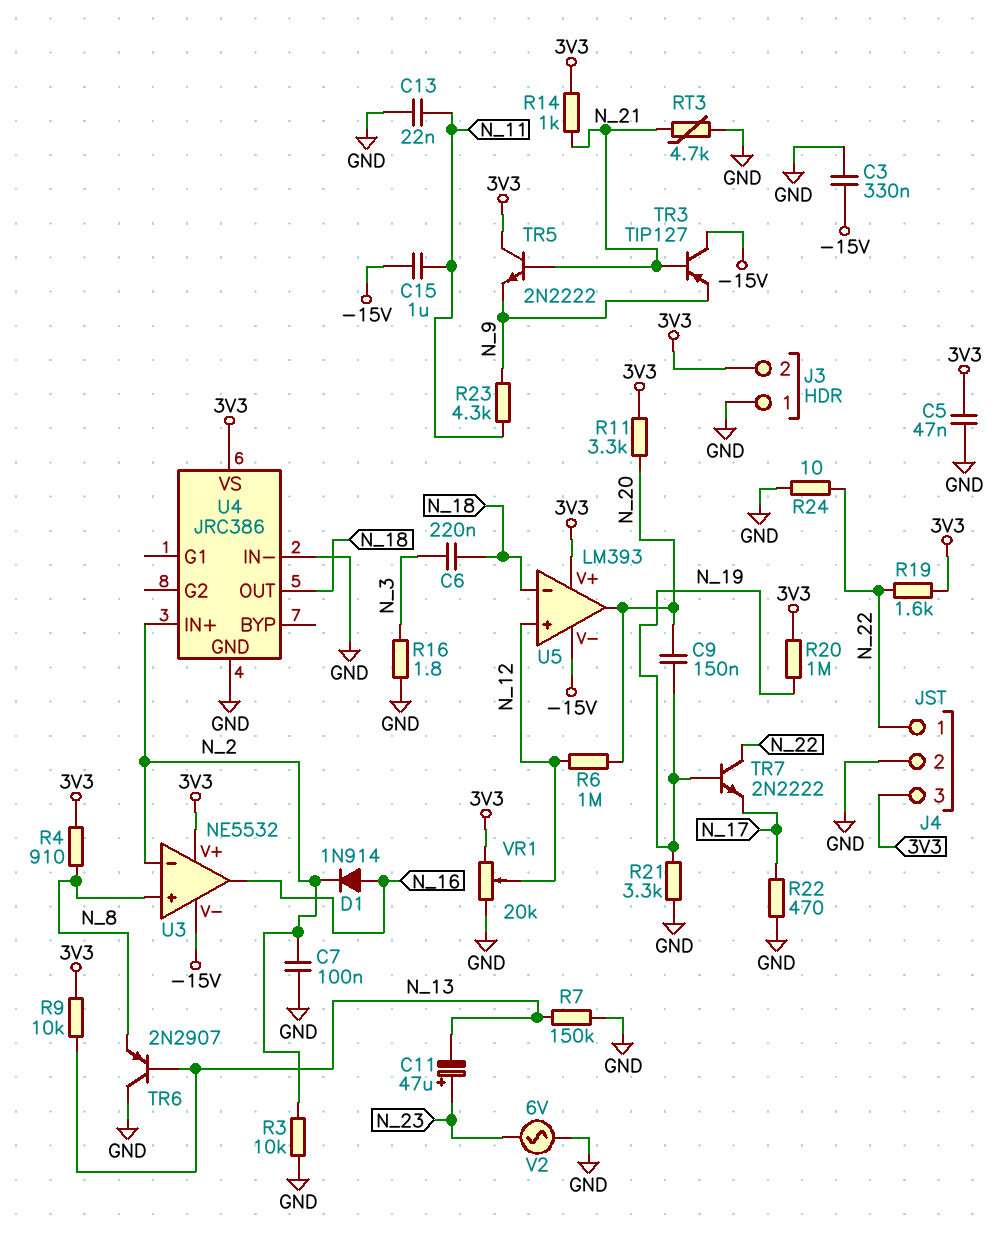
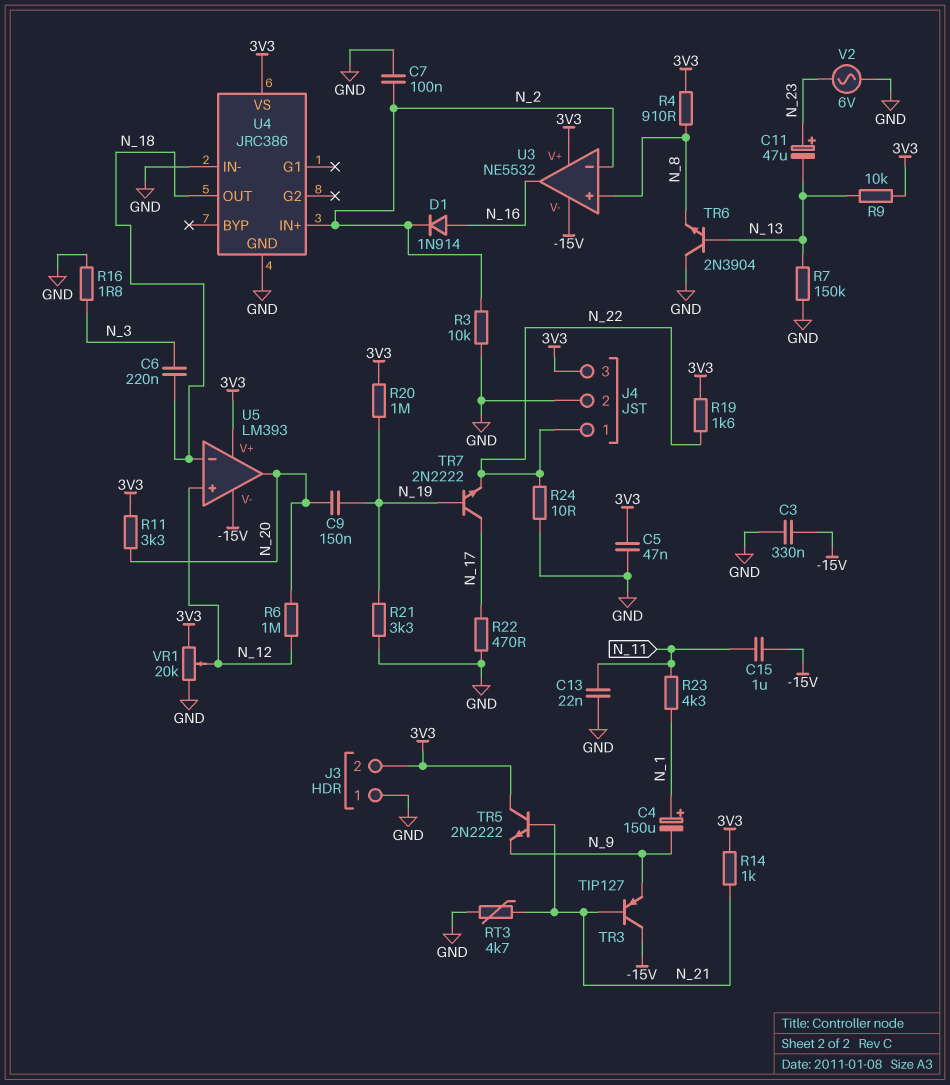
C4: none -> 150uF (plus N_1, minus N_9)
R23: 4.3k (N_9, N_11) -> 4.3k (N_1, N_11)
TR6: PNP 2N2907 (B N_13, C GND, E N_8) -> NPN 2N3904 (B N_13, C GND, E N_8)
TR7: NPN 2N2222 (B N_19, C N_22, E N_17) -> NPN 2N2222 (B N_19, C N_17, E N_22)

